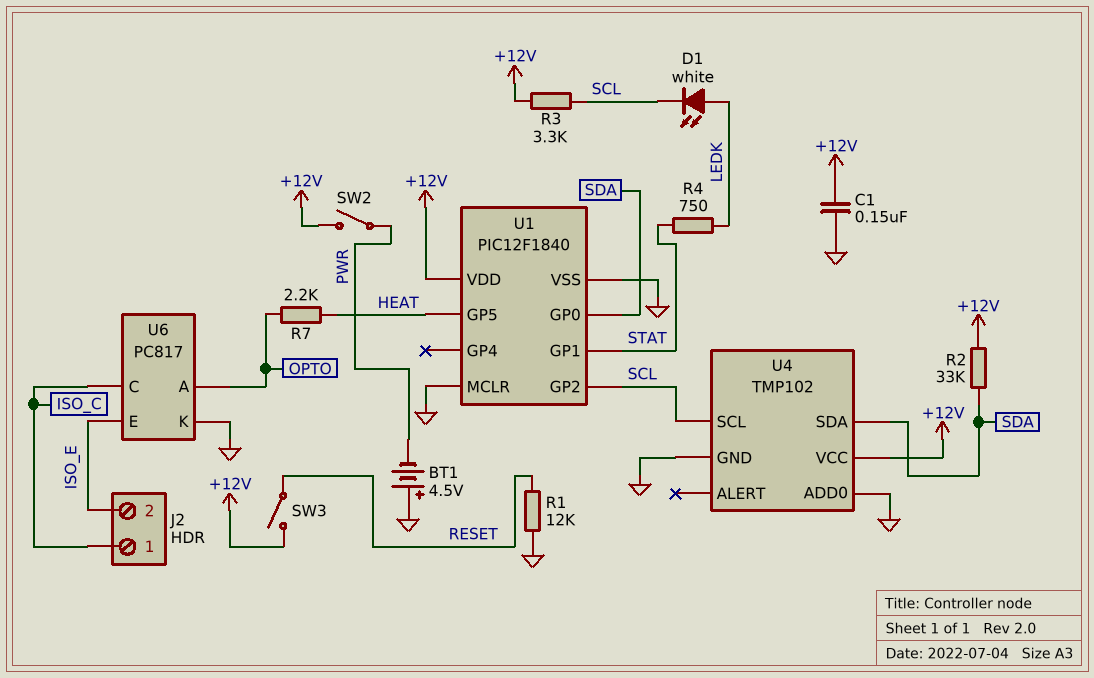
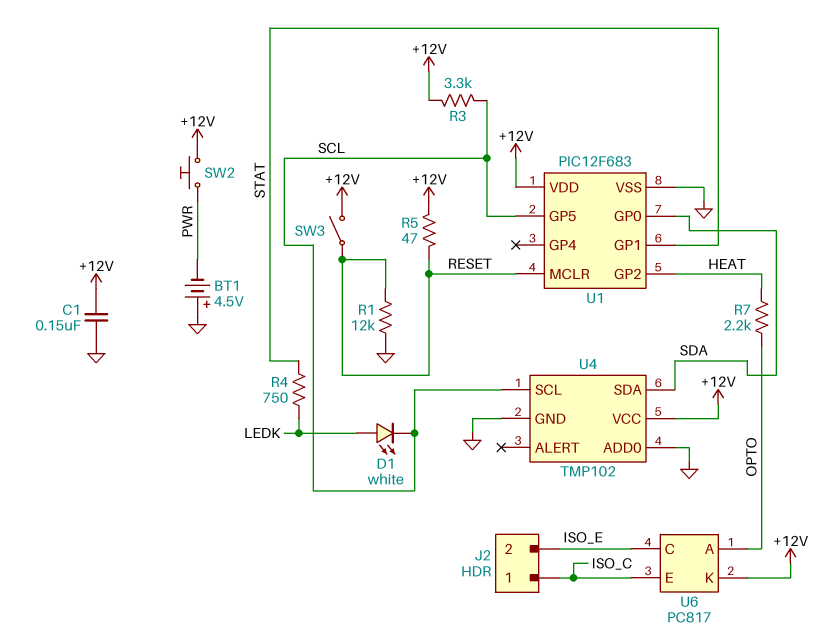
R2: 33k (+12V, SDA) -> none
R5: none -> 47 (+12V, RESET)
SW2: switch (+12V, PWR) -> button (+12V, PWR)
U1: PIC12F1840 -> PIC12F683
U1 pin GP2: SCL -> HEAT
U1 pin GP5: HEAT -> SCL
U1 pin MCLR: GND -> RESET
U6 pin C: ISO_C -> ISO_E
U6 pin E: ISO_E -> ISO_C
U6 pin K: GND -> +12V

